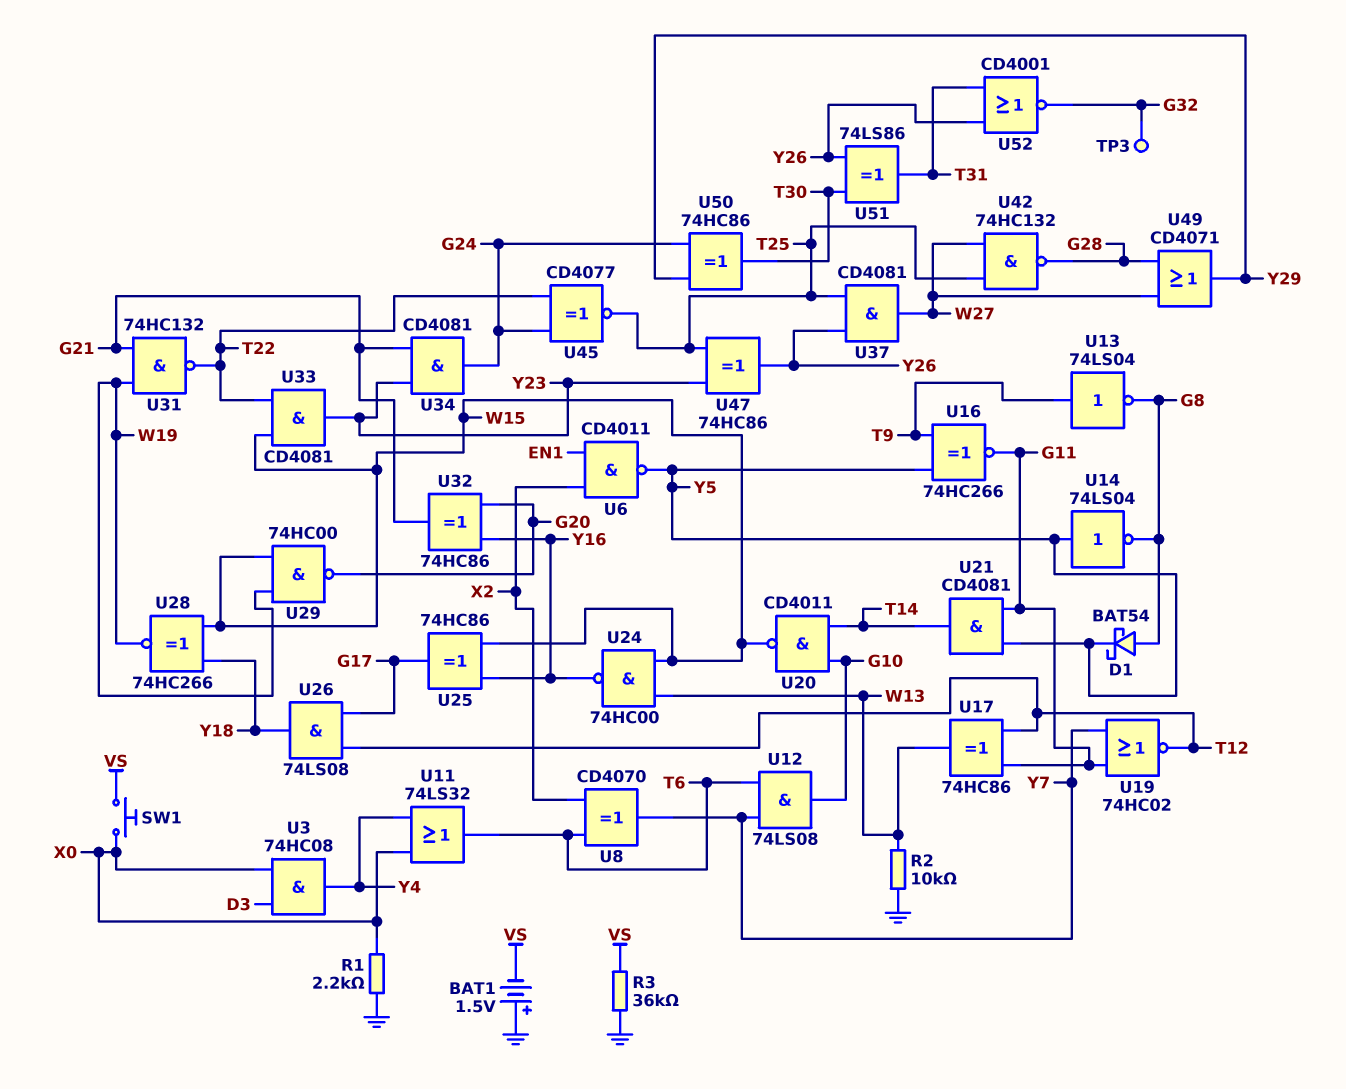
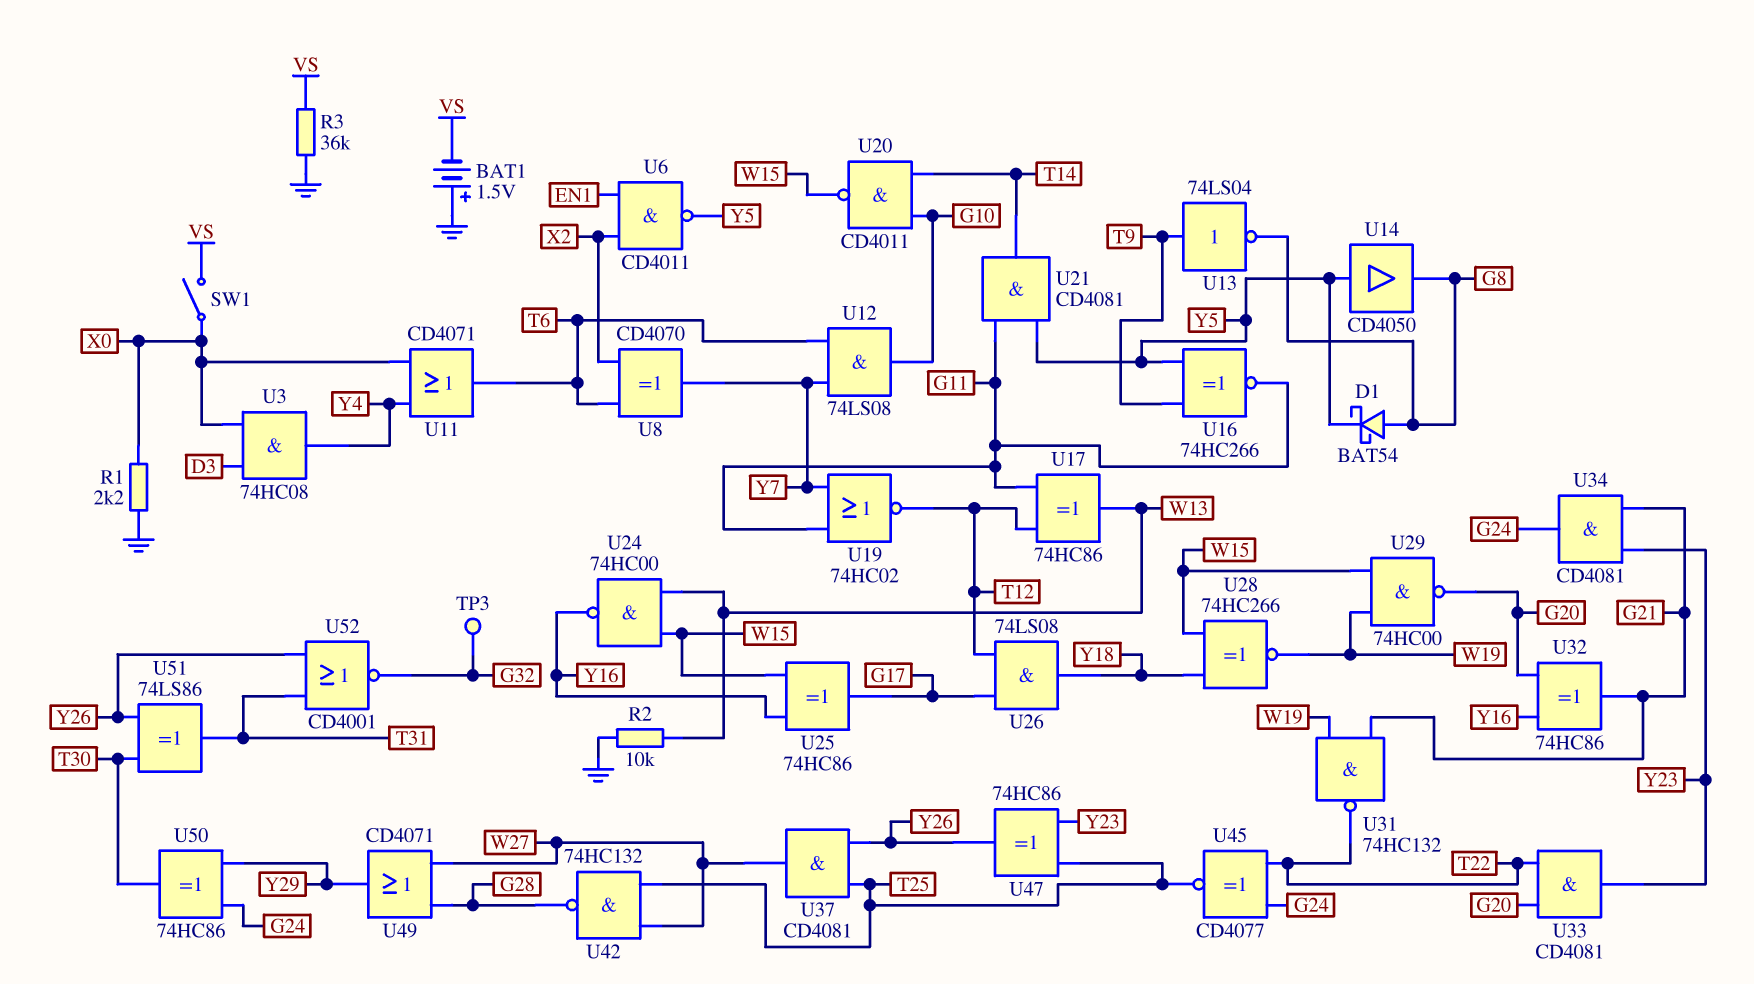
SW1: button (VS, X0) -> switch (VS, X0)
U11: OR 74LS32 (in X0, in Y4, out T6) -> OR CD4071 (in X0, in Y4, out T6)
U14: NOT 74LS04 (in Y5, out G8) -> buffer CD4050 (in Y5, out G8)
U33: AND CD4081 (in T22, in W15, out Y23) -> AND CD4081 (in G20, in T22, out Y23)

